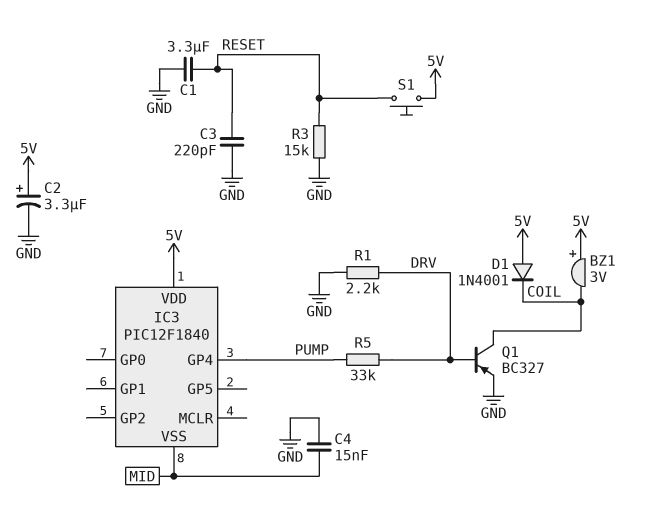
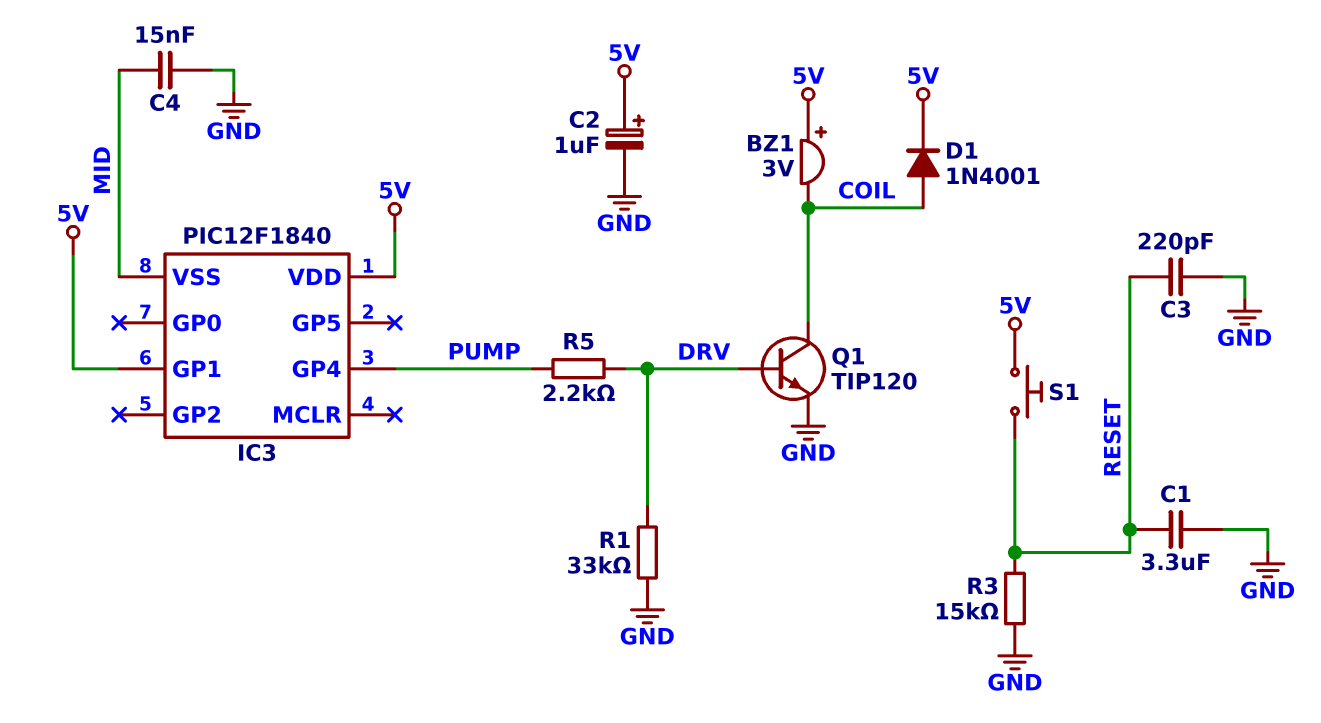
C2: 3.3uF (plus 5V, minus GND) -> 1uF (plus 5V, minus GND)
D1: diode 1N4001 (A 5V, K COIL) -> diode 1N4001 (A COIL, K 5V)
IC3 pin GP1: none -> 5V
Q1: PNP BC327 (B DRV, C COIL, E GND) -> NPN TIP120 (B DRV, C COIL, E GND)
R1: 2.2k (DRV, GND) -> 33k (DRV, GND)
R5: 33k (DRV, PUMP) -> 2.2k (DRV, PUMP)

